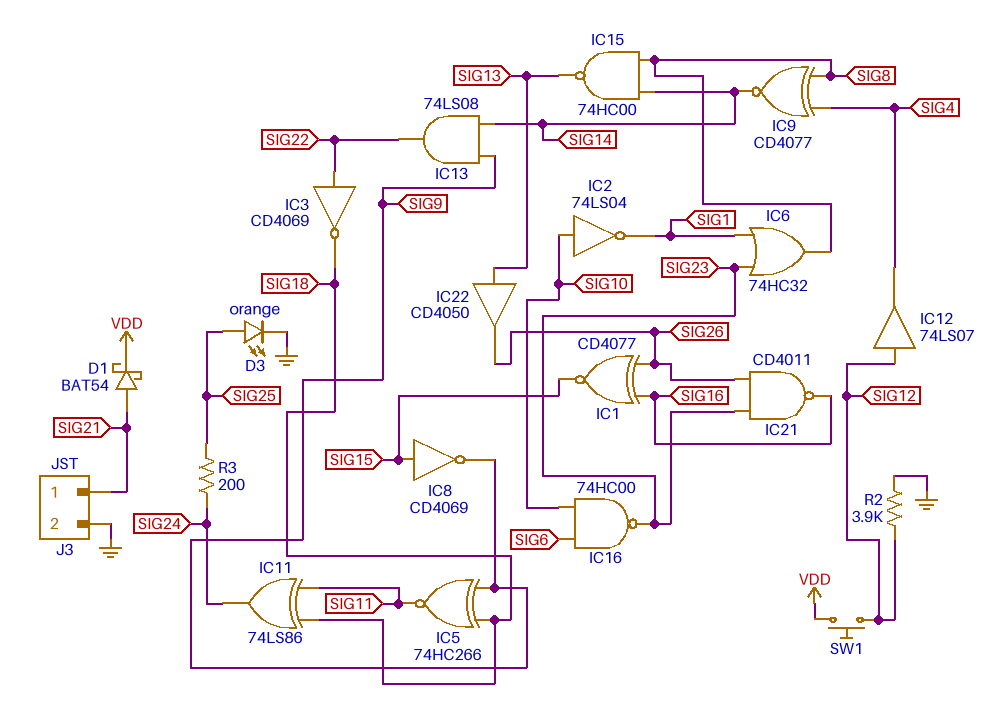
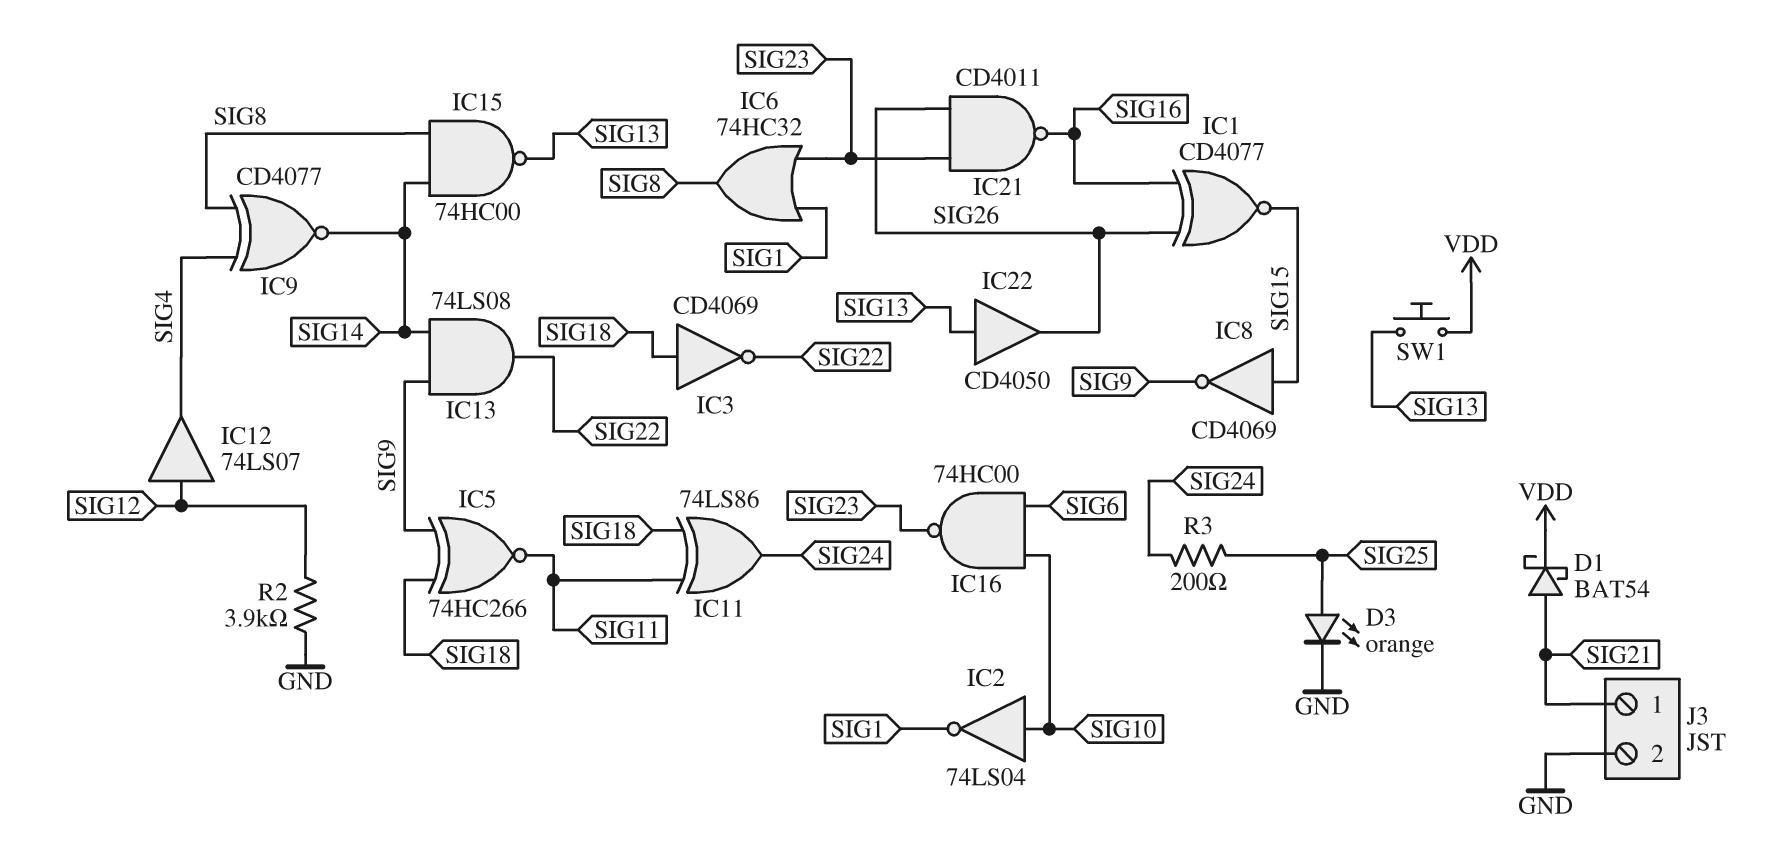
IC3: NOT CD4069 (in SIG22, out SIG18) -> NOT CD4069 (in SIG18, out SIG22)
SW1: button (SIG12, VDD) -> button (SIG13, VDD)

